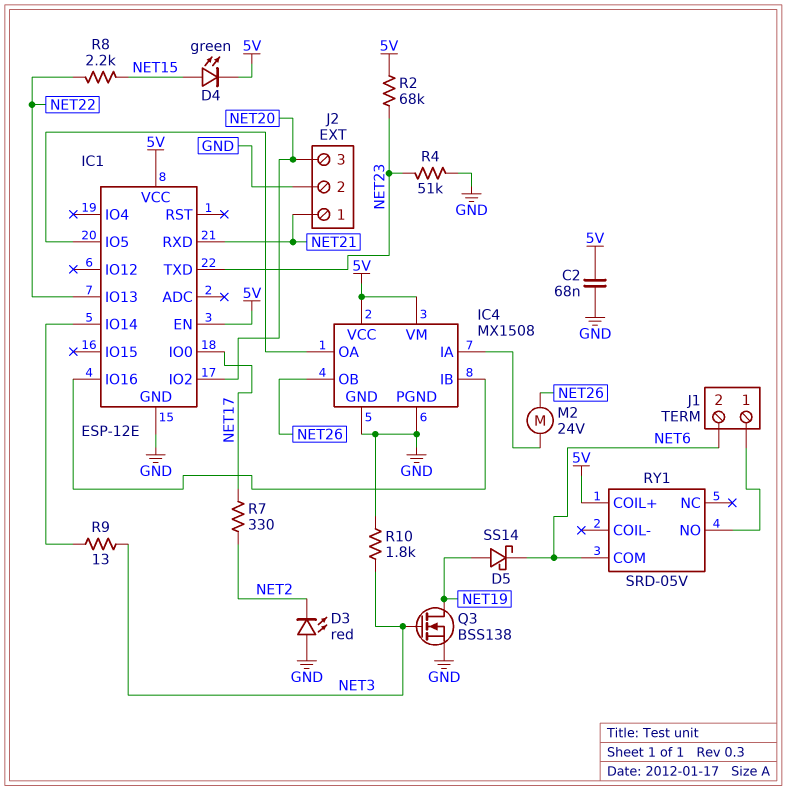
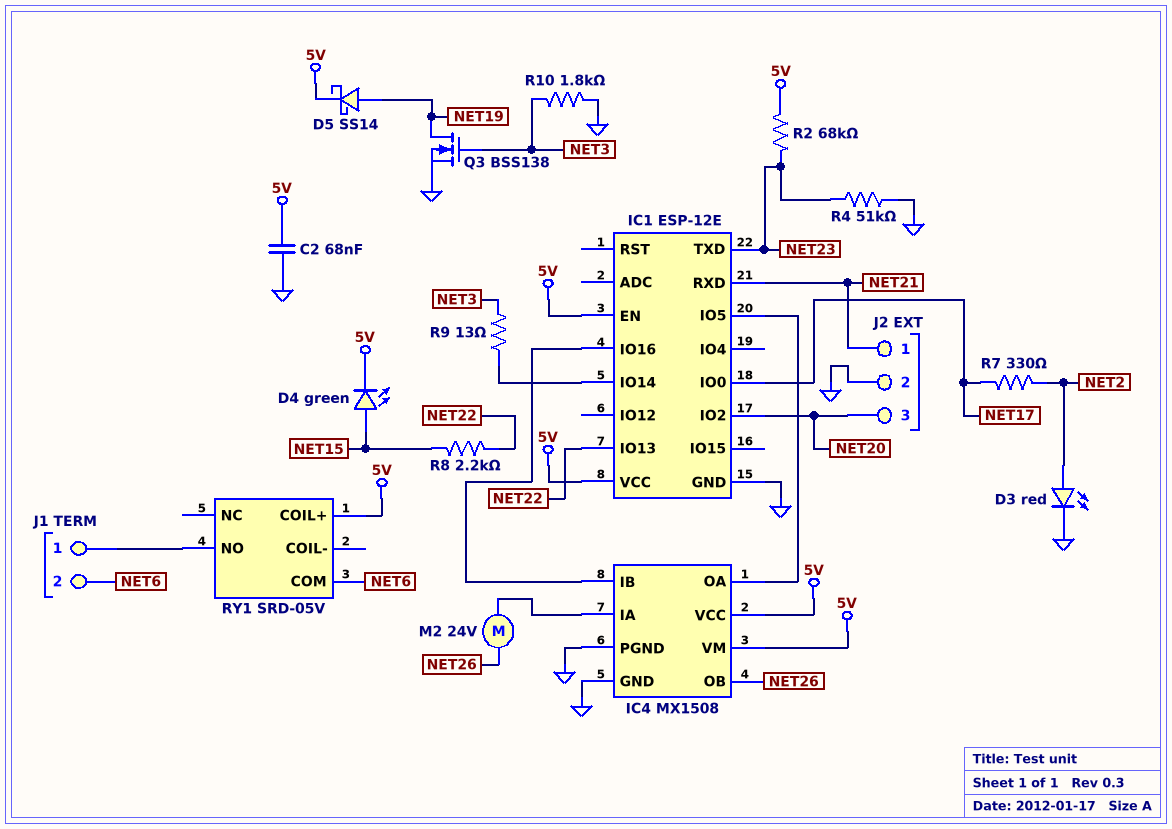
D3: LED red (A GND, K NET2) -> LED red (A NET2, K GND)
D5: schottky SS14 (A NET19, K NET6) -> schottky SS14 (A NET19, K 5V)

